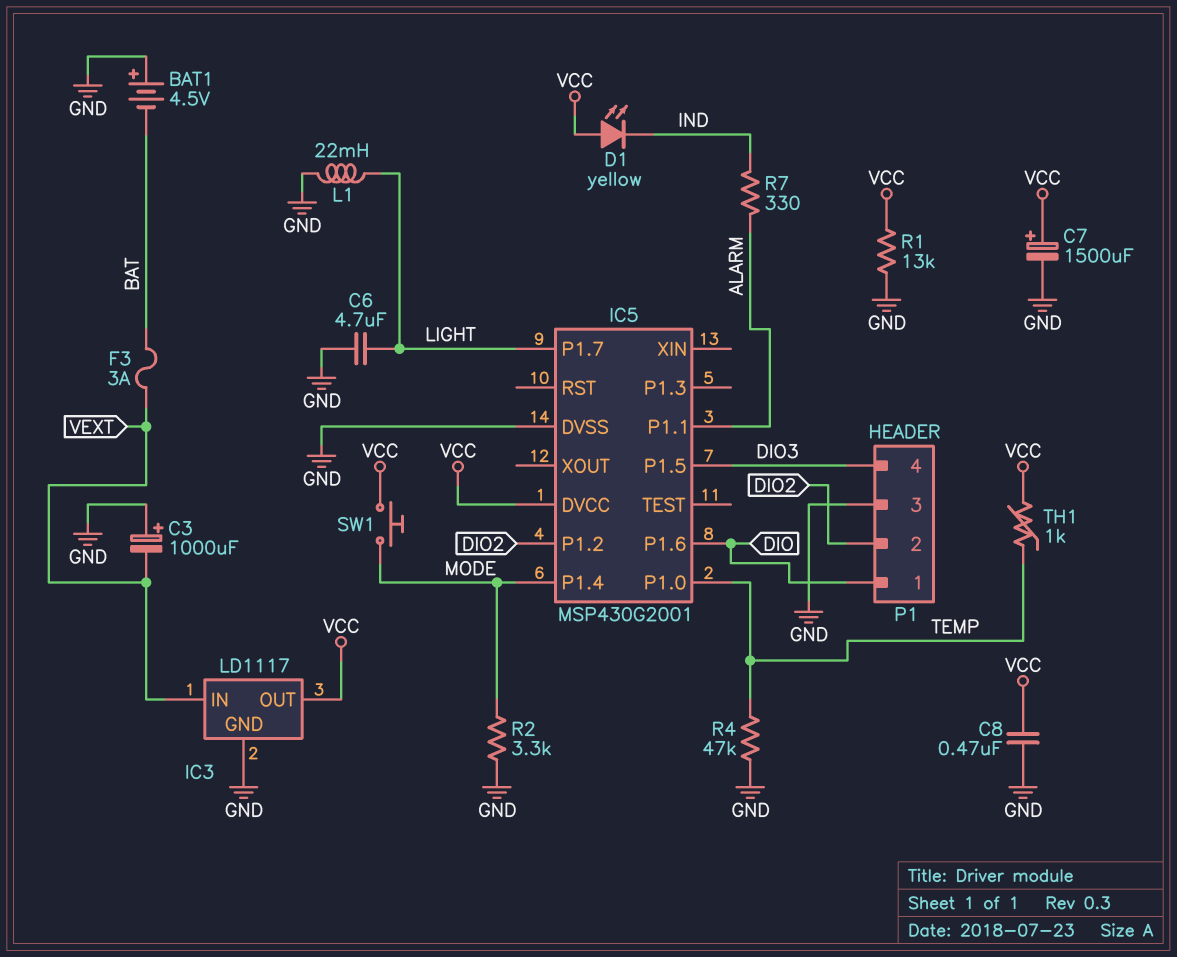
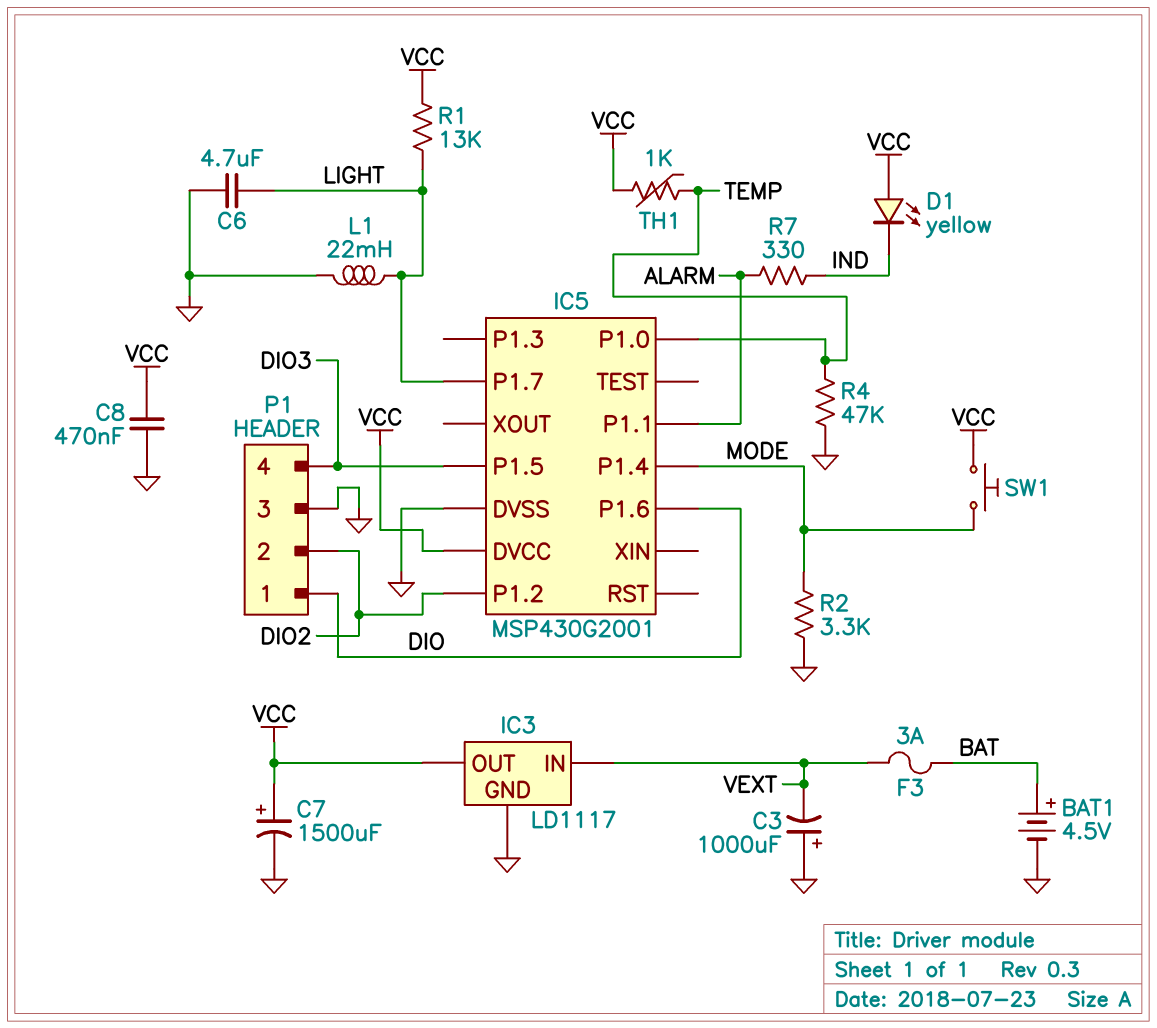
BAT1: 4.5V (plus GND, minus BAT) -> 4.5V (plus BAT, minus GND)
R1: 13k (GND, VCC) -> 13k (LIGHT, VCC)

